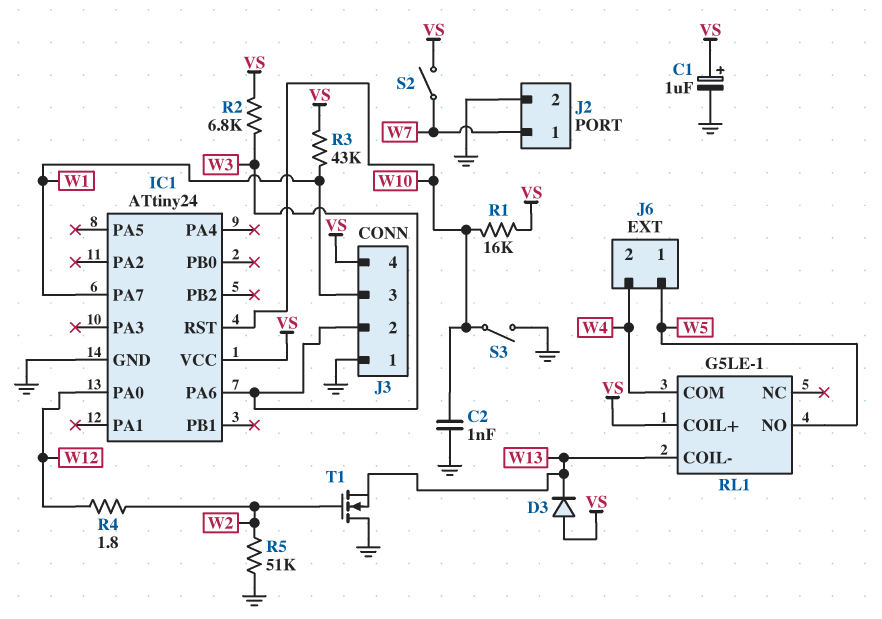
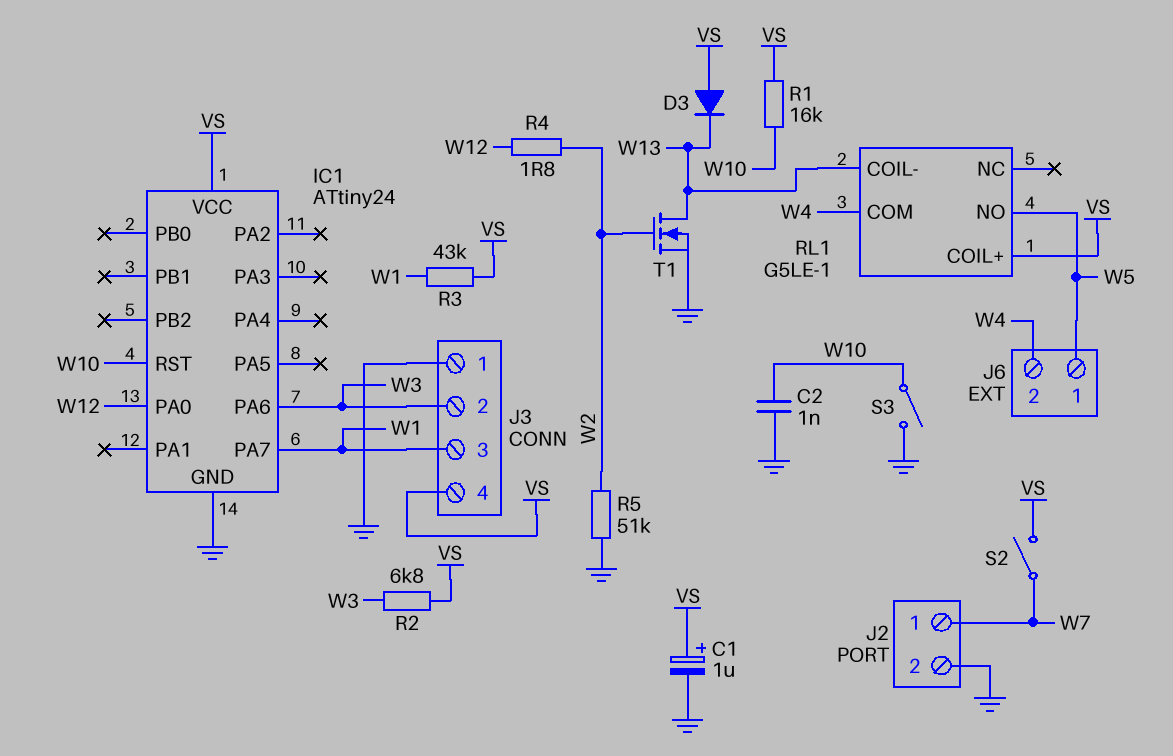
T1: NMOS (G W2, D GND, S W13) -> NMOS (G W2, D W13, S GND)

